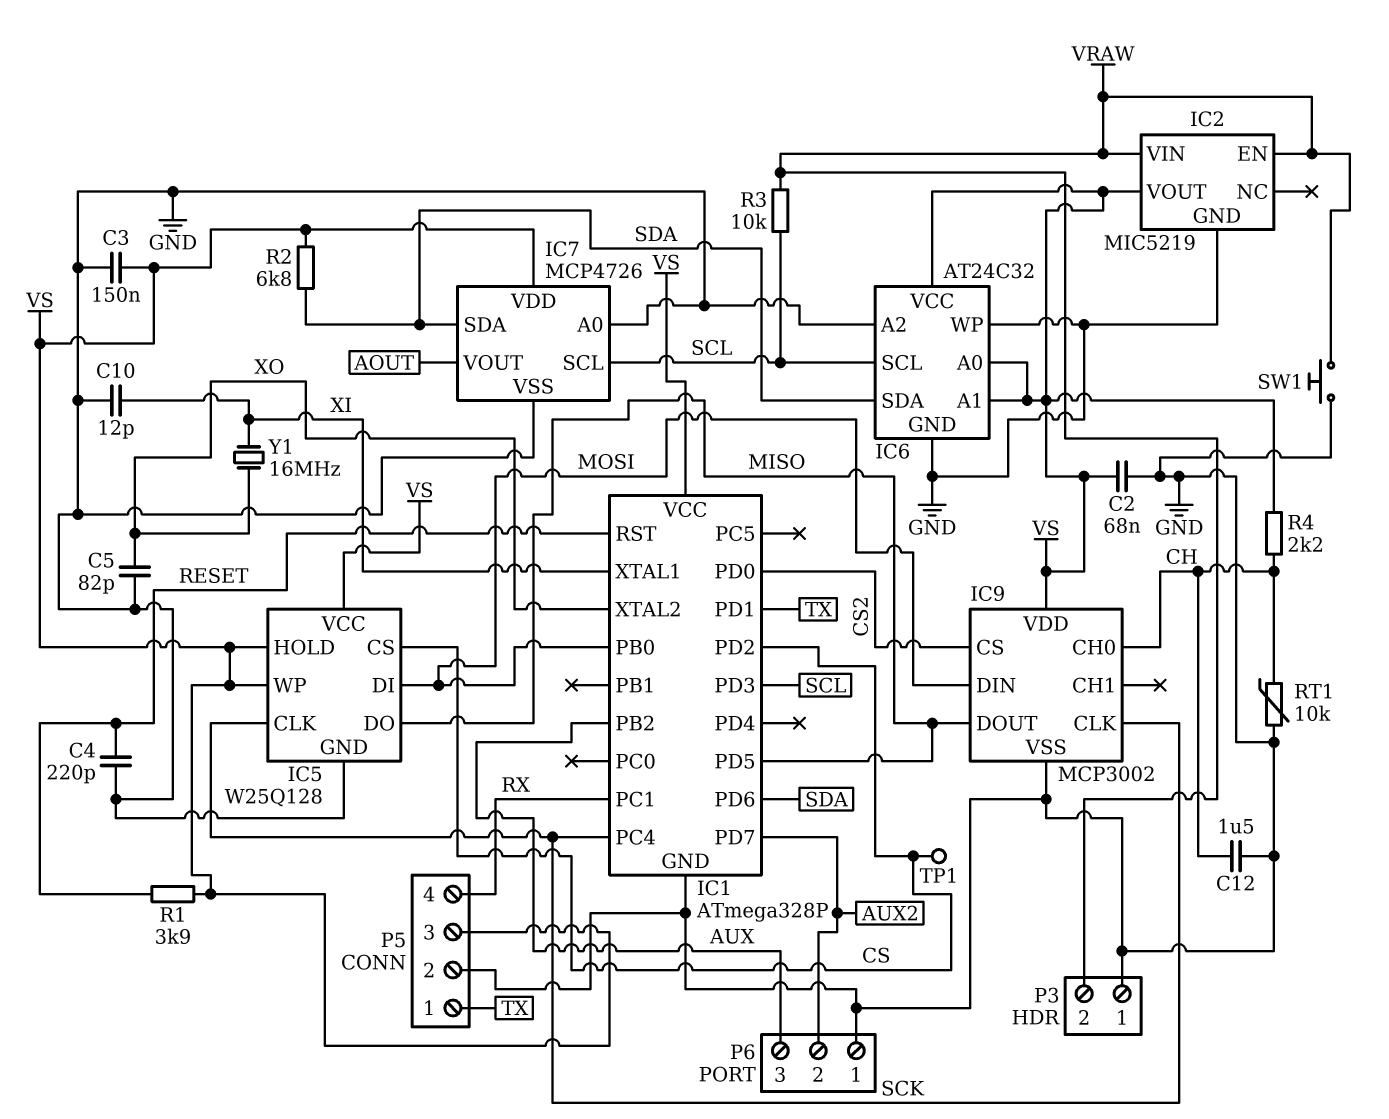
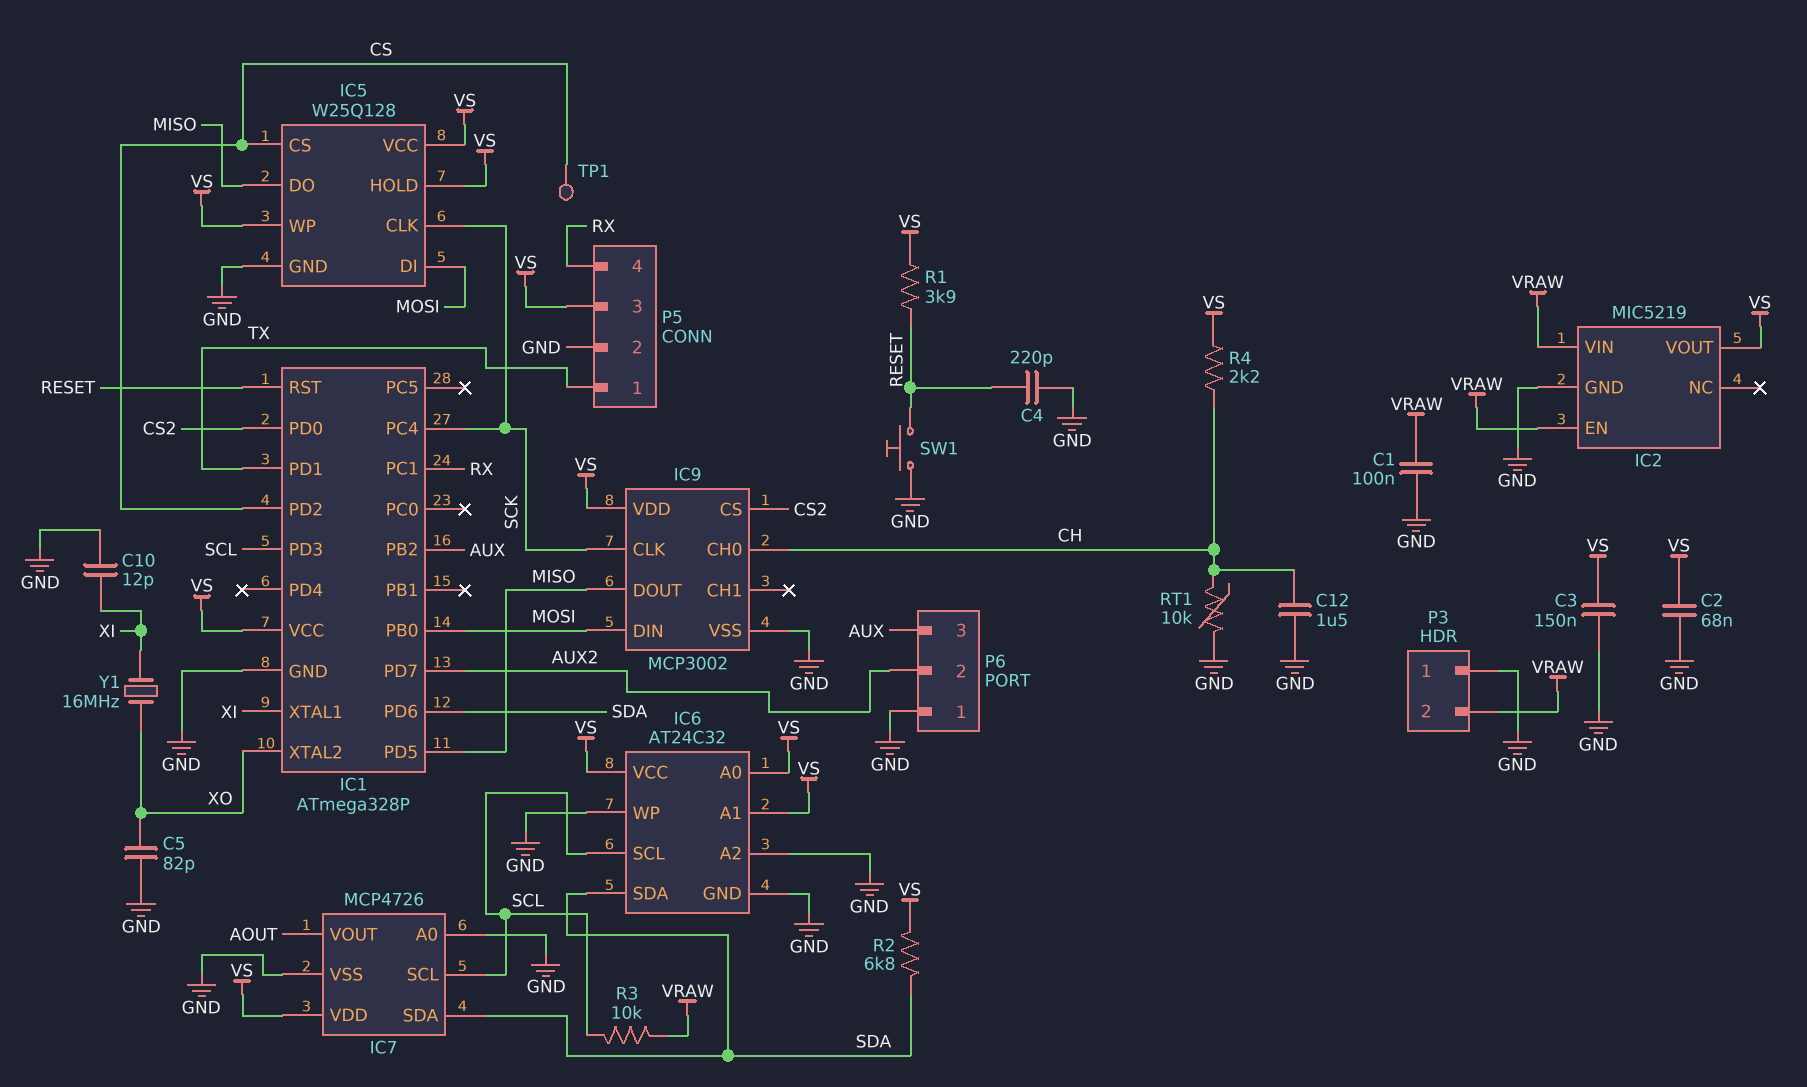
C1: none -> 100nF (GND, VRAW)
SW1: button (GND, VRAW) -> button (GND, RESET)

